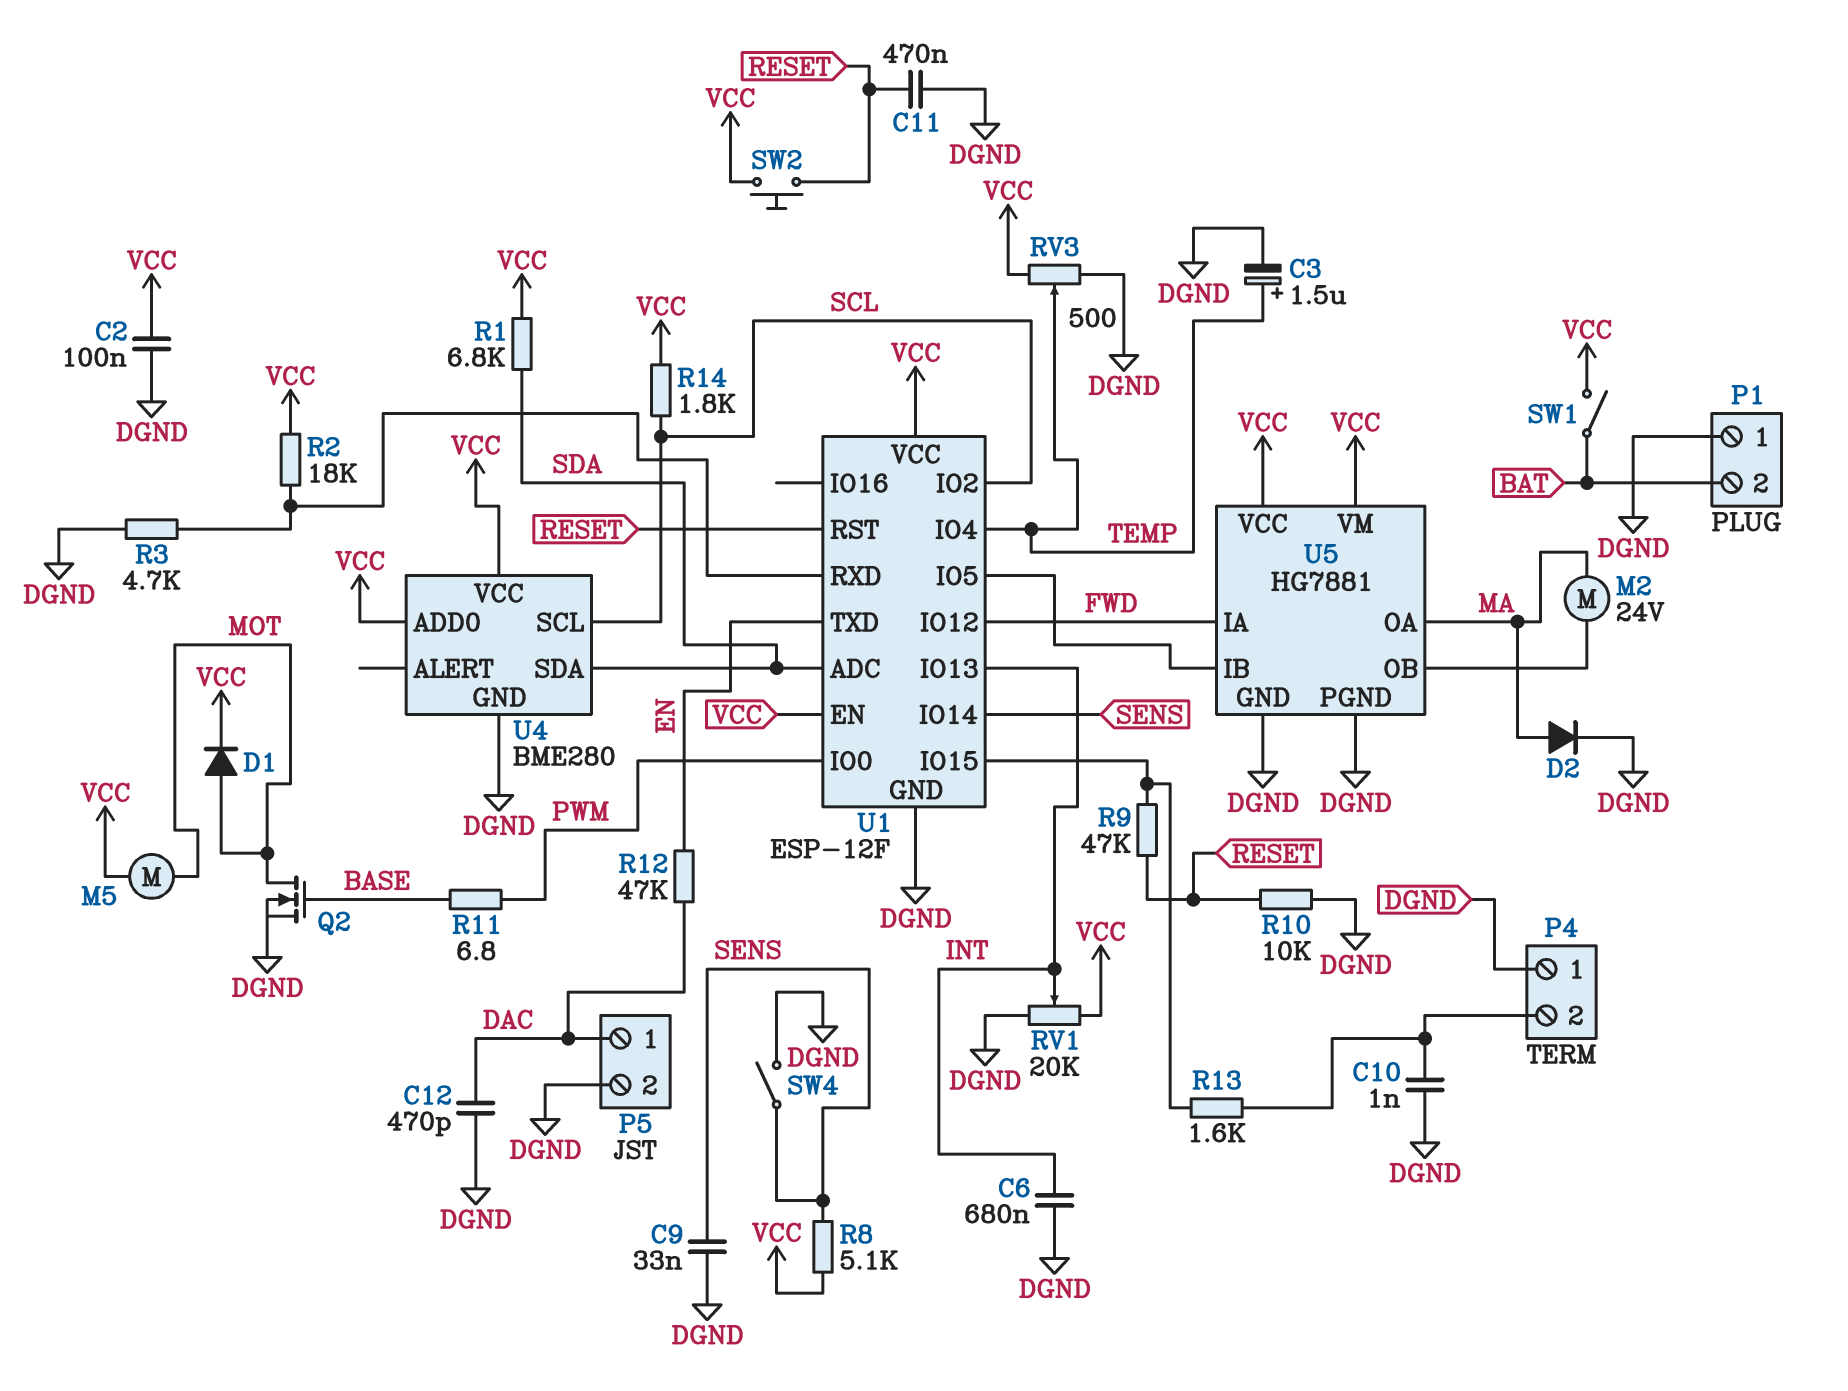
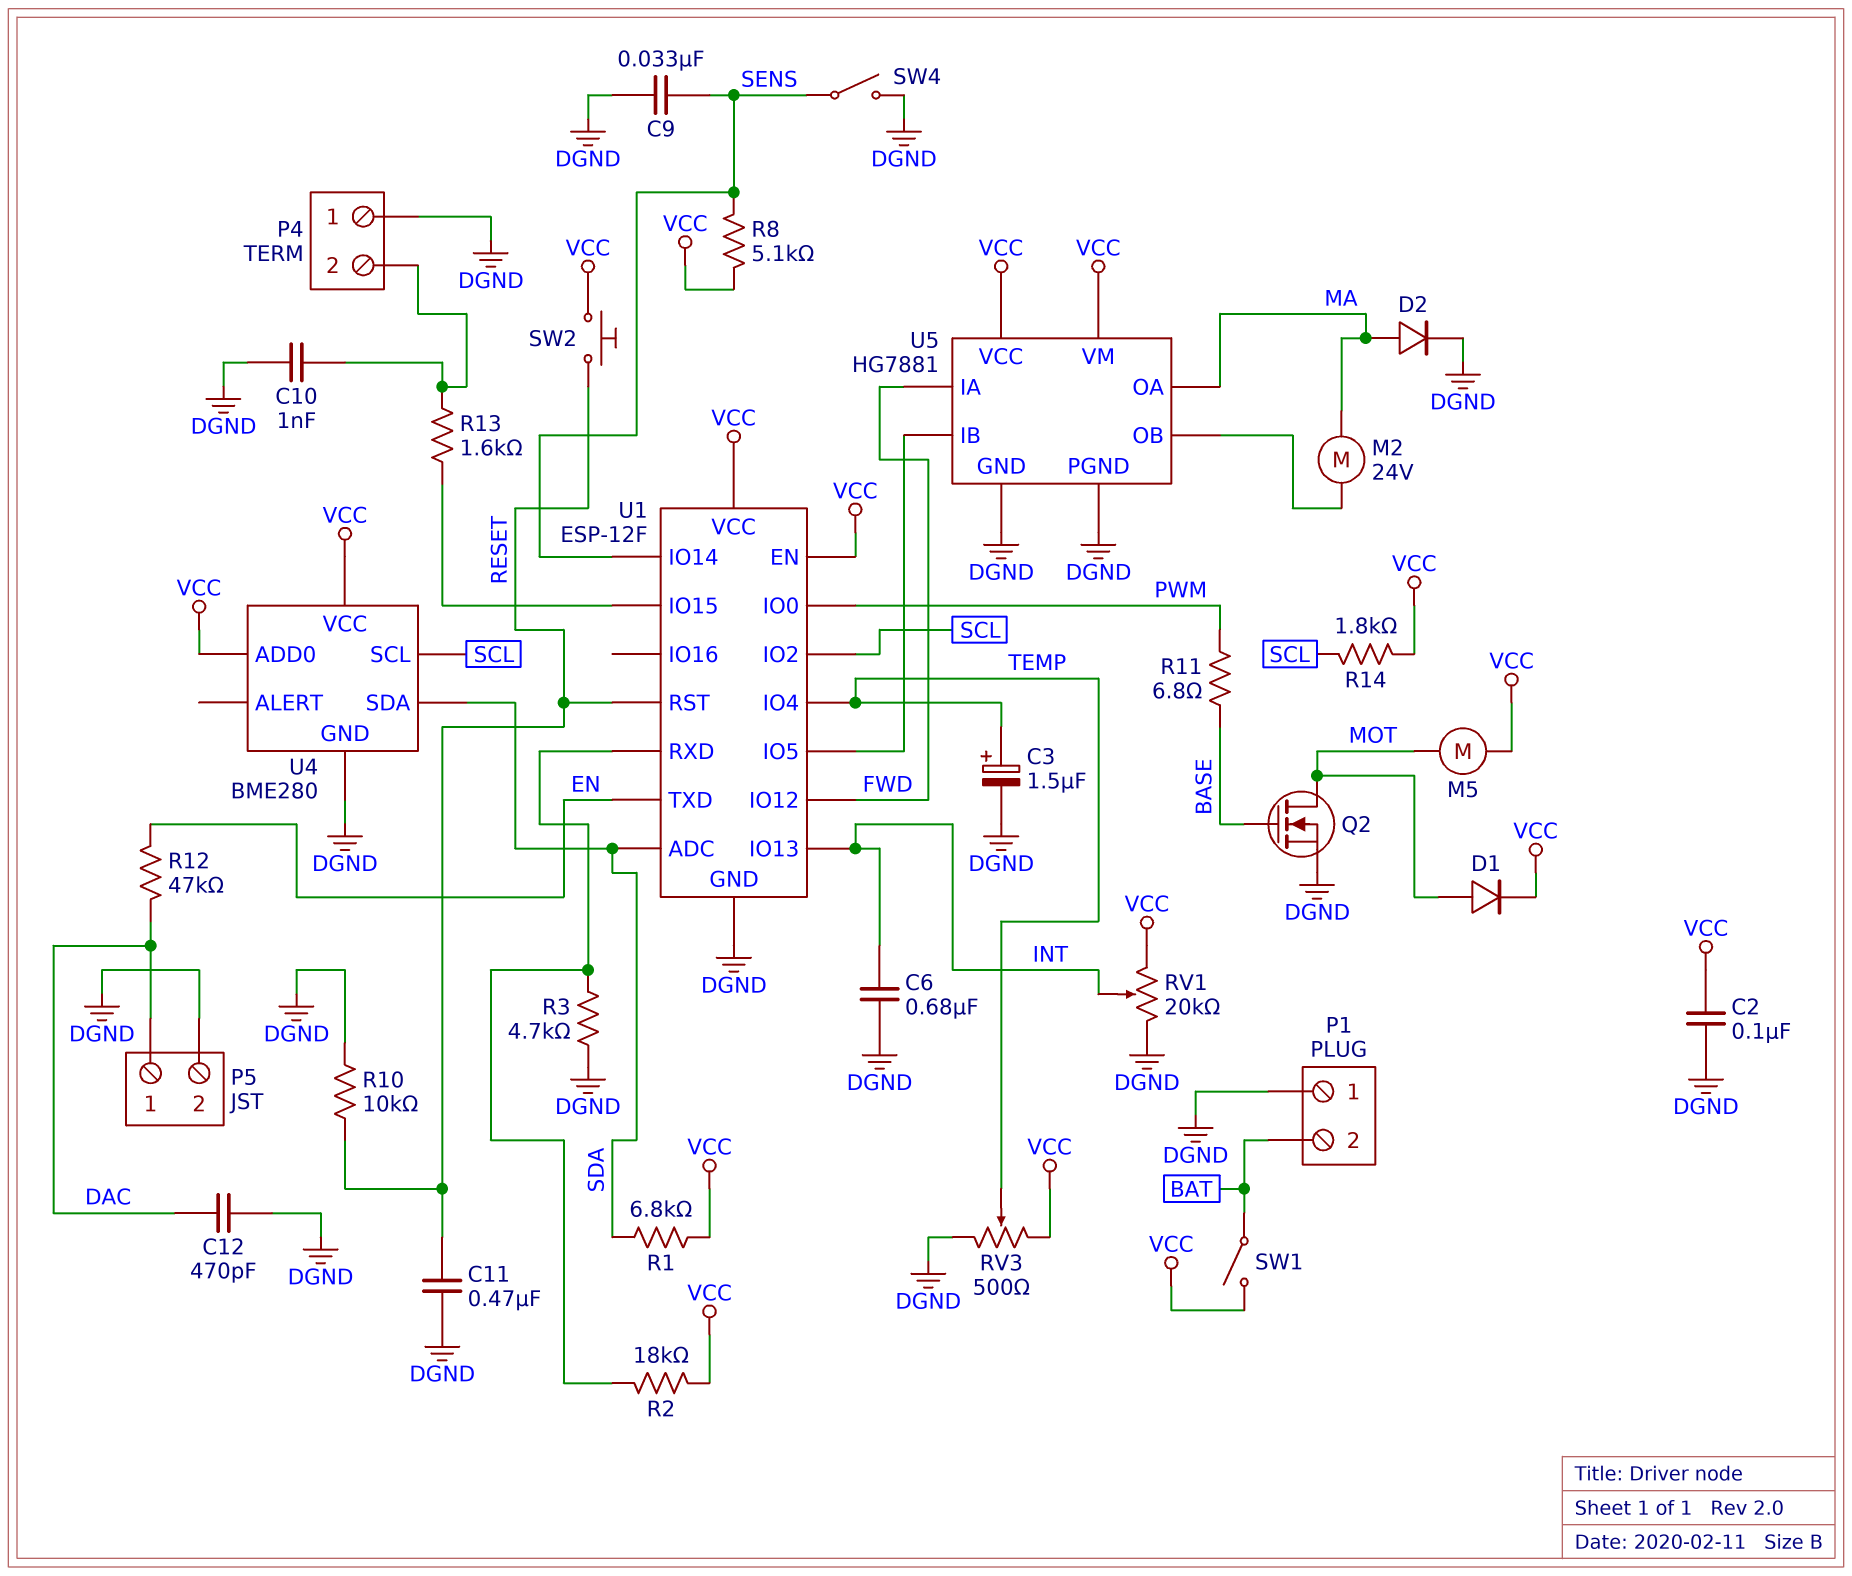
R9: 47k (RESET, U1/IO15) -> none

